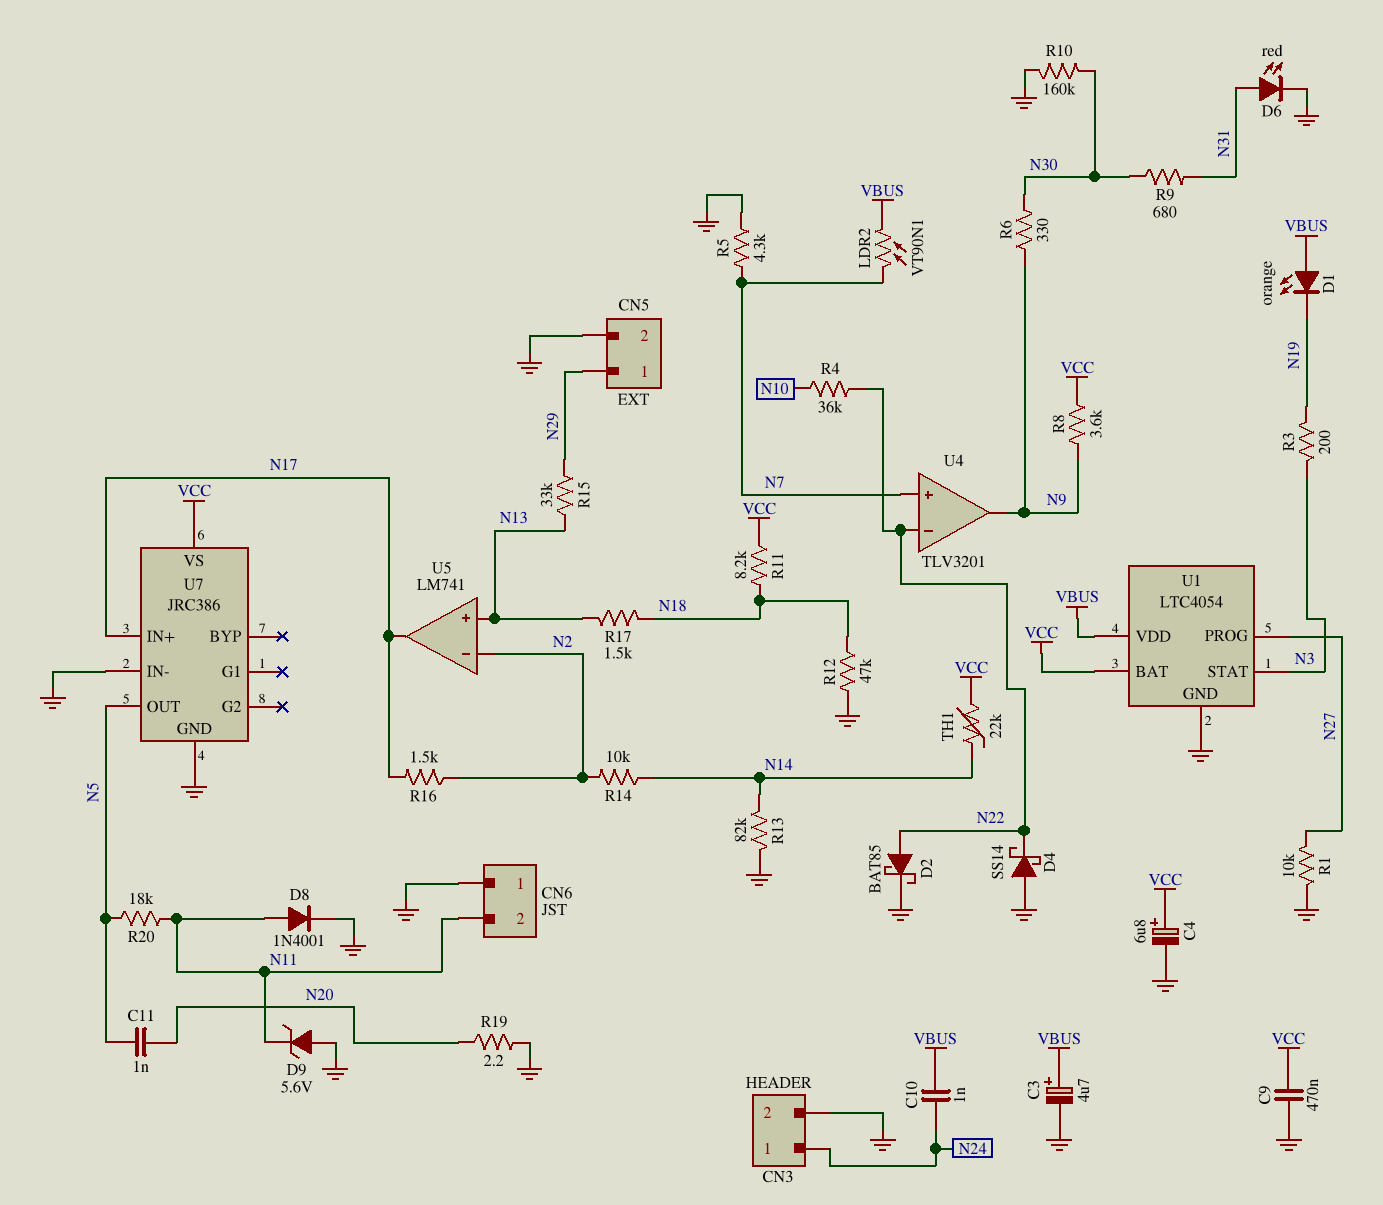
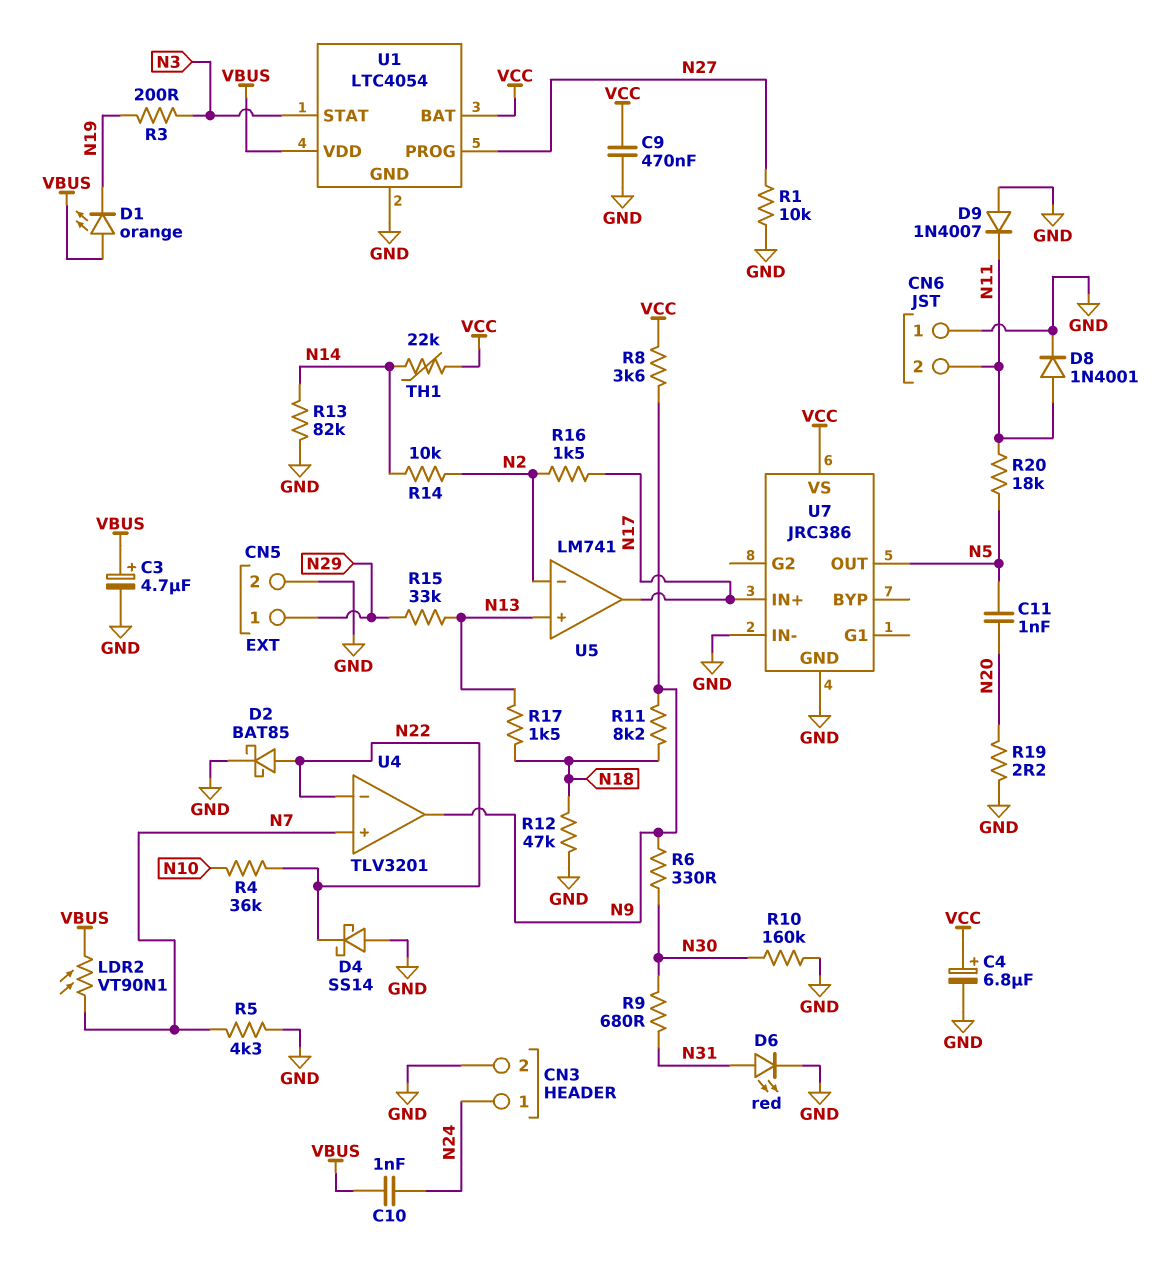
D9: zener 5.6V (A GND, K N11) -> diode 1N4007 (A GND, K N11)
R11: 8.2k (N18, VCC) -> 8.2k (N9, N18)

